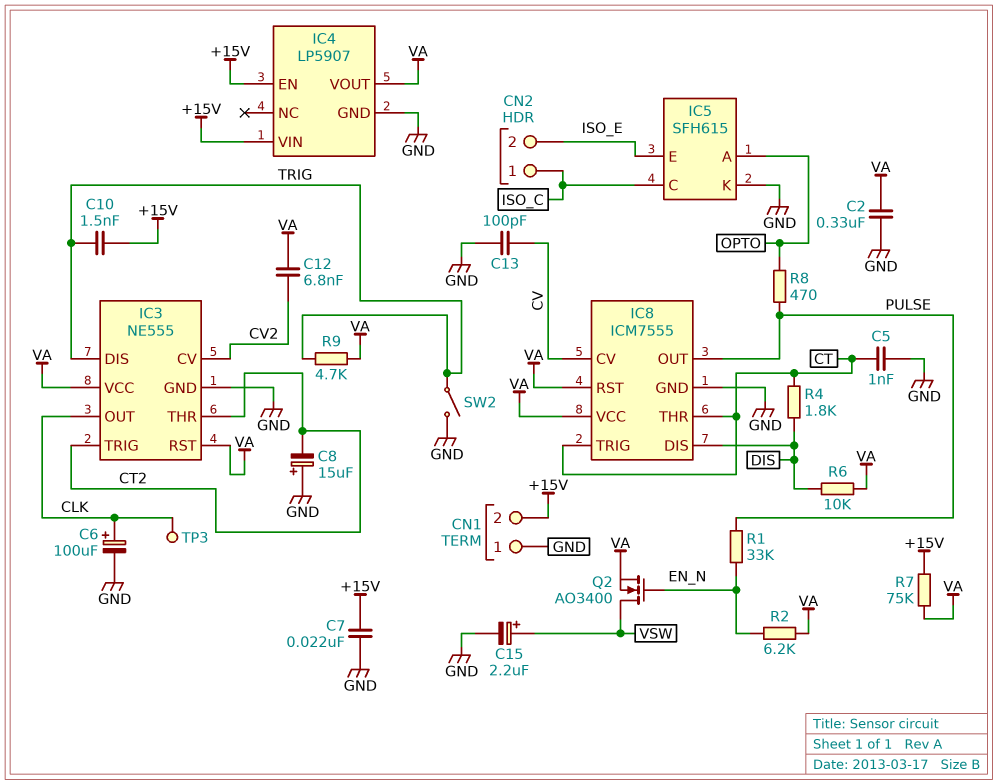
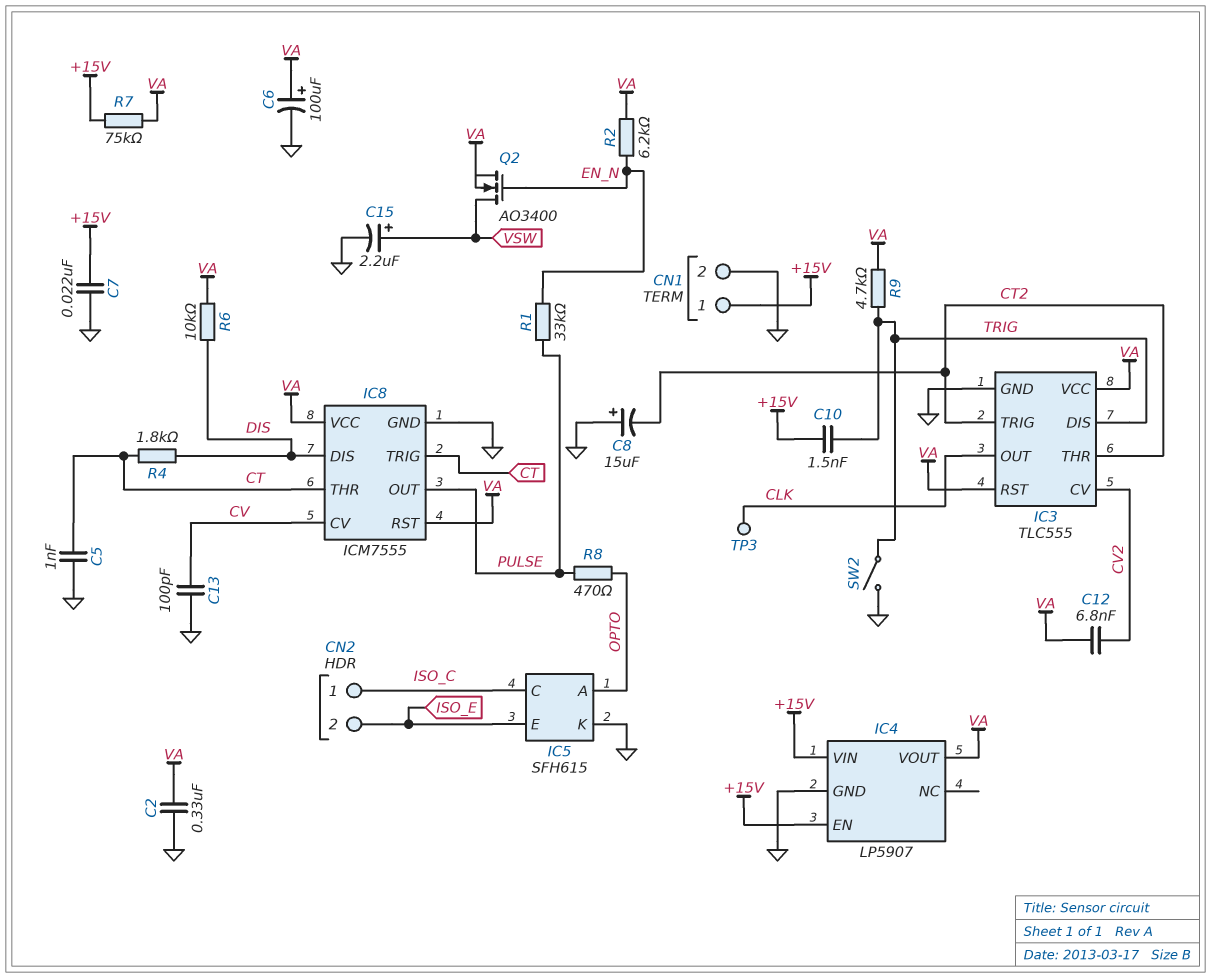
C6: 100uF (plus CLK, minus GND) -> 100uF (plus VA, minus GND)
CN1 pin 1: GND -> +15V
CN1 pin 2: +15V -> GND
IC3: NE555 -> TLC555

